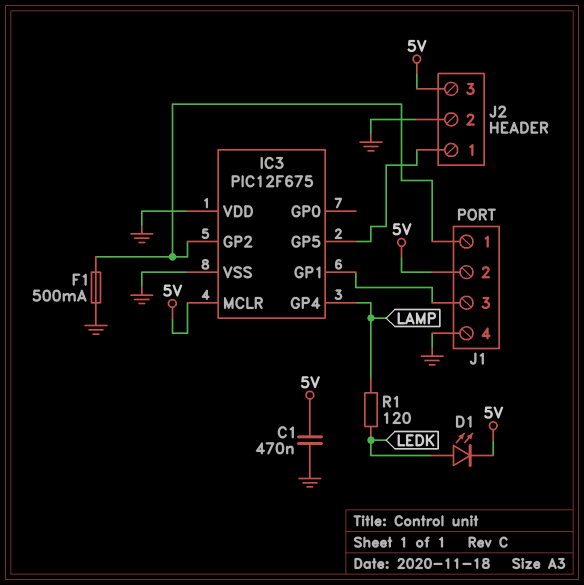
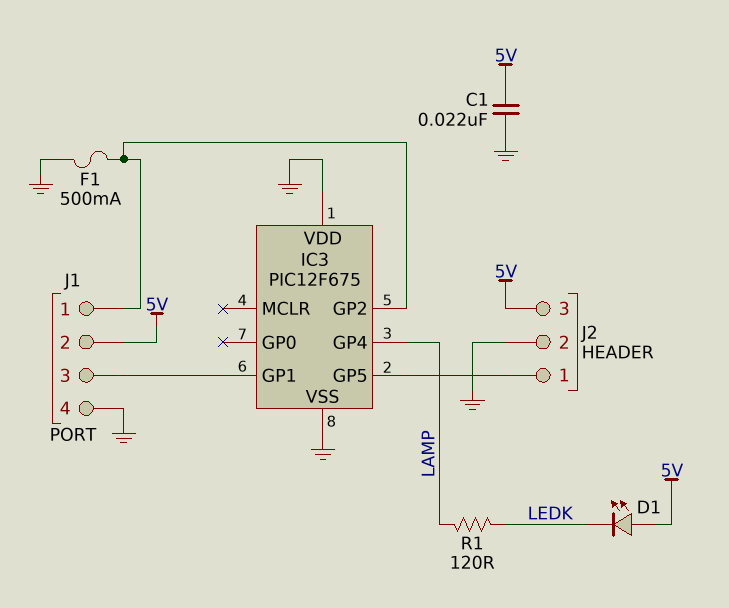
C1: 470nF (5V, GND) -> 22nF (5V, GND)
D1: LED (A LEDK, K 5V) -> LED (A 5V, K LEDK)
IC3 pin MCLR: 5V -> none

